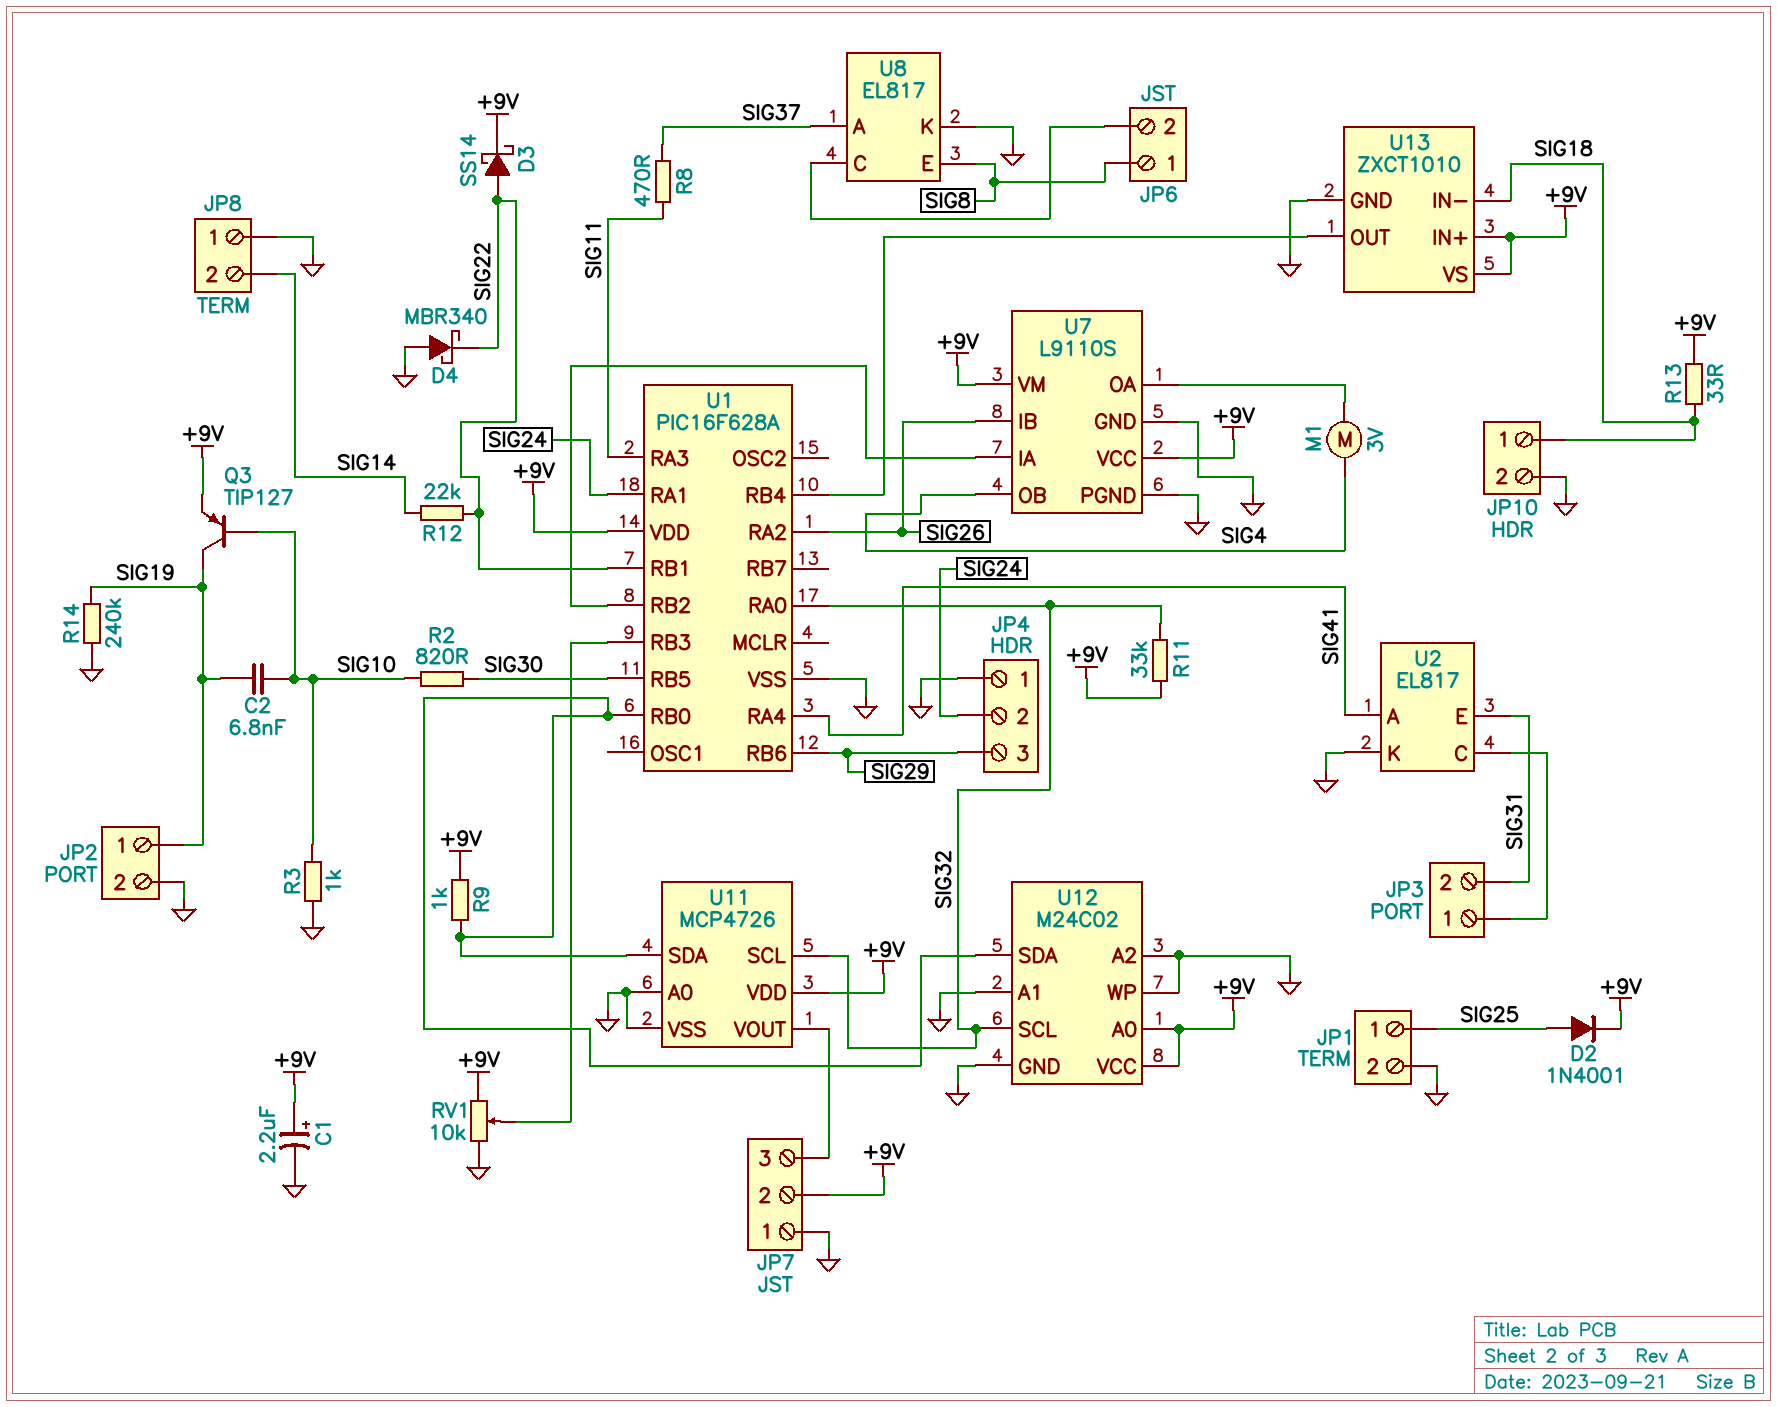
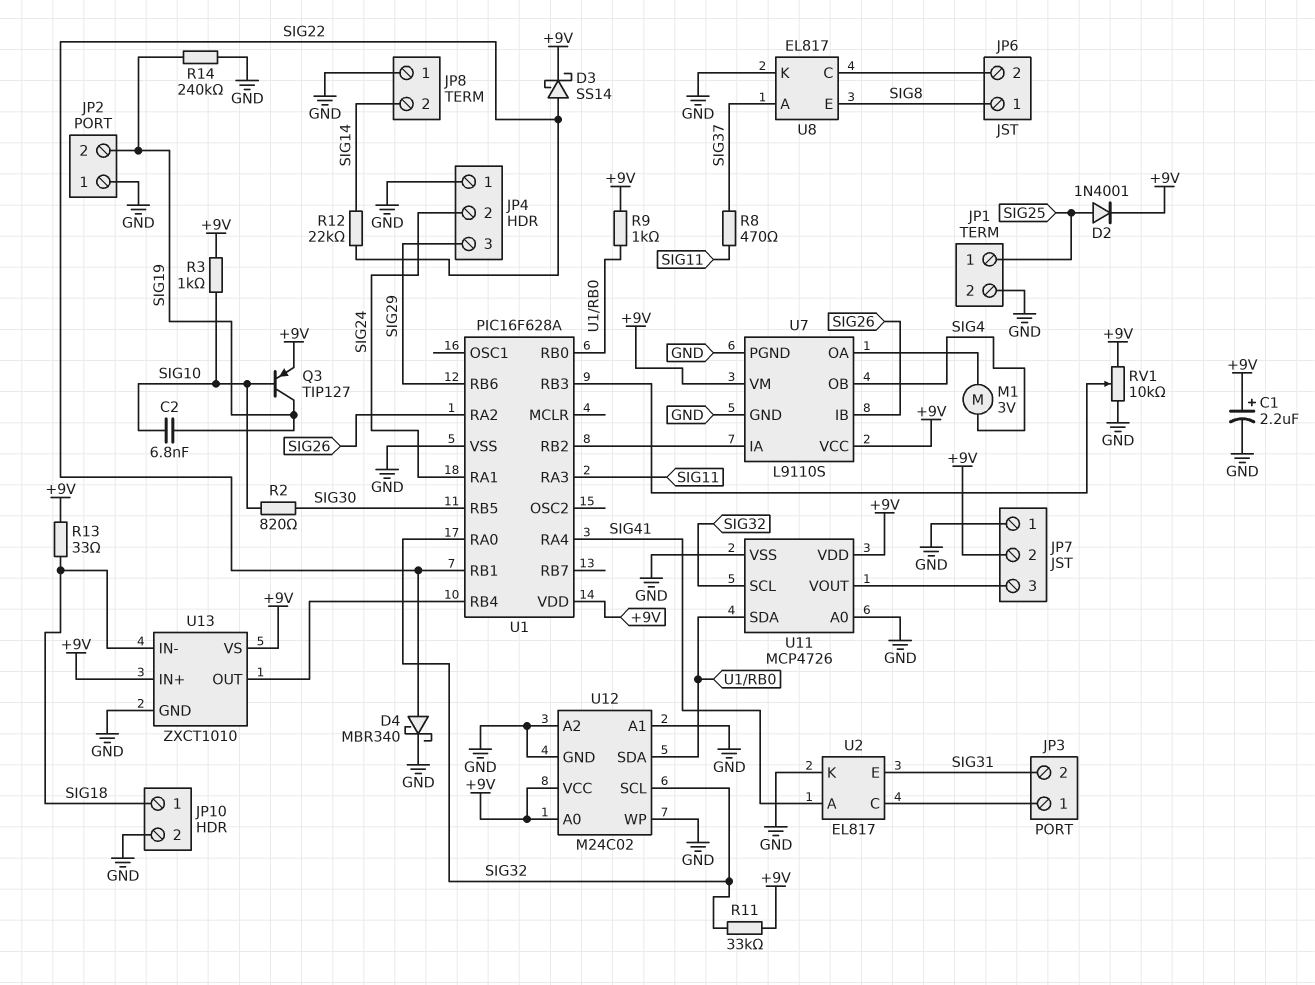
D4: schottky MBR340 (A GND, K SIG22) -> schottky MBR340 (A SIG22, K GND)
JP2 pin 1: SIG19 -> GND
JP2 pin 2: GND -> SIG19
R3: 1k (GND, SIG10) -> 1k (+9V, SIG10)

